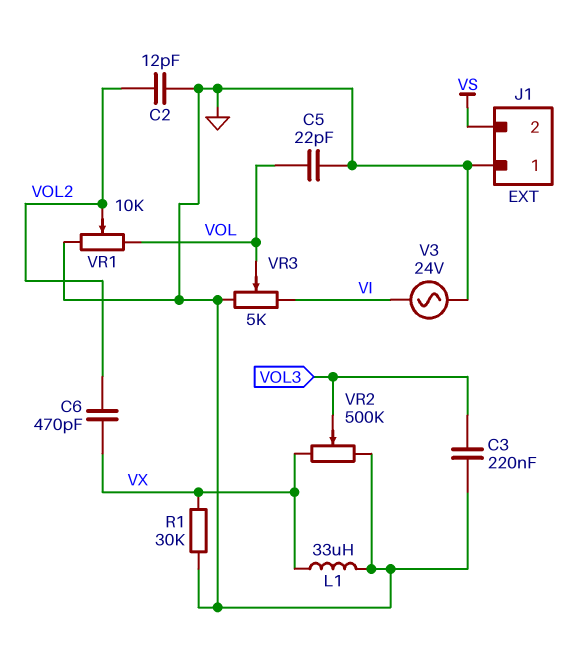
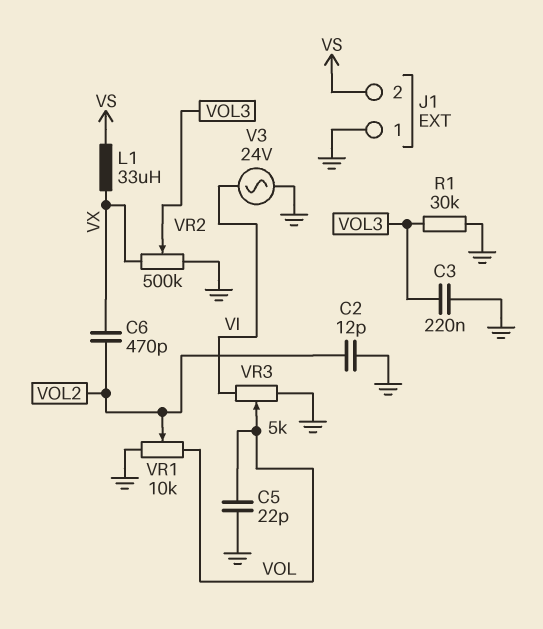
L1: 33uH (GND, VX) -> 33uH (VS, VX)
R1: 30k (GND, VX) -> 30k (GND, VOL3)

